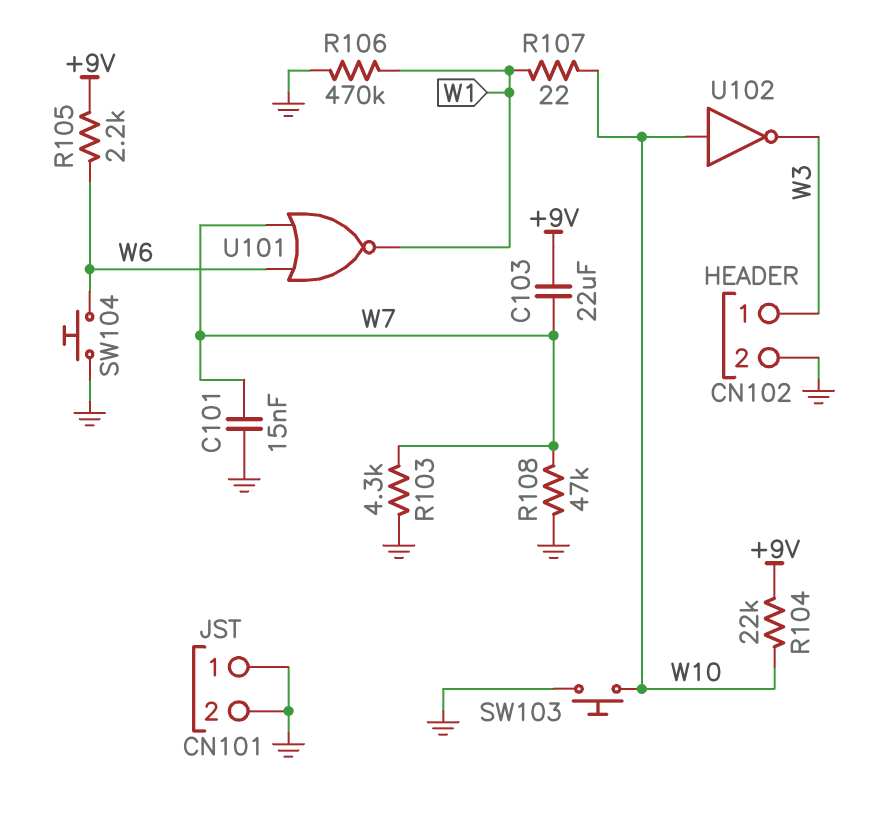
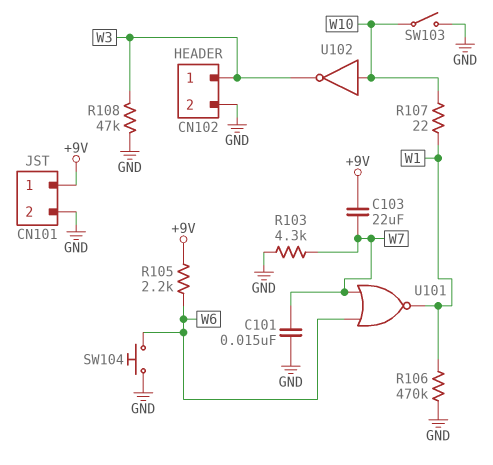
CN101 pin 1: GND -> +9V
R104: 22k (+9V, W10) -> none
R108: 47k (GND, W7) -> 47k (GND, W3)
SW103: button (GND, W10) -> switch (GND, W10)

